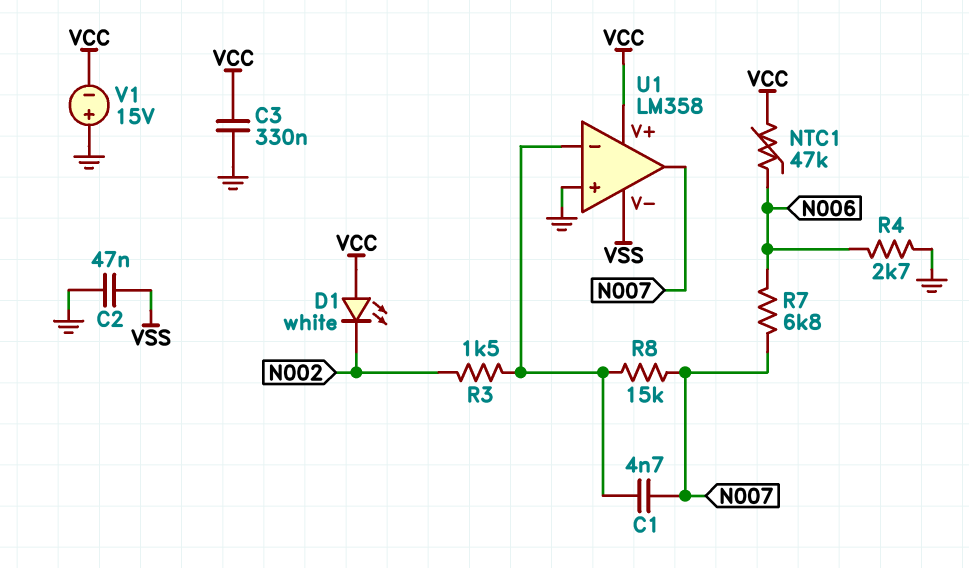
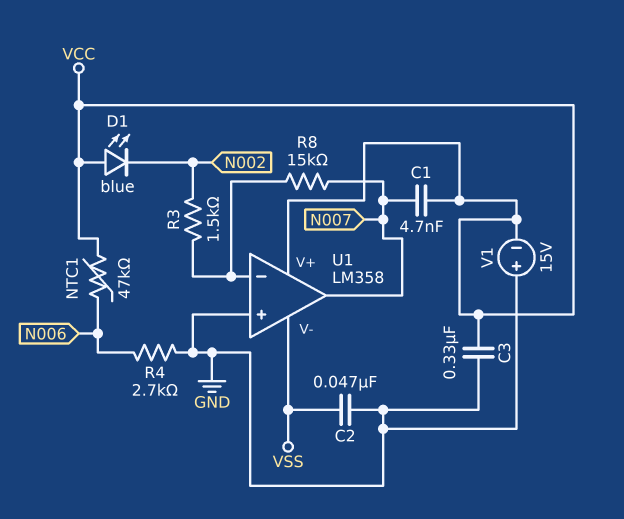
C1: 4.7nF (N007, U1/in-) -> 4.7nF (N007, VCC)
D1: LED white (A VCC, K N002) -> LED blue (A VCC, K N002)
R7: 6.8k (N006, N007) -> none

